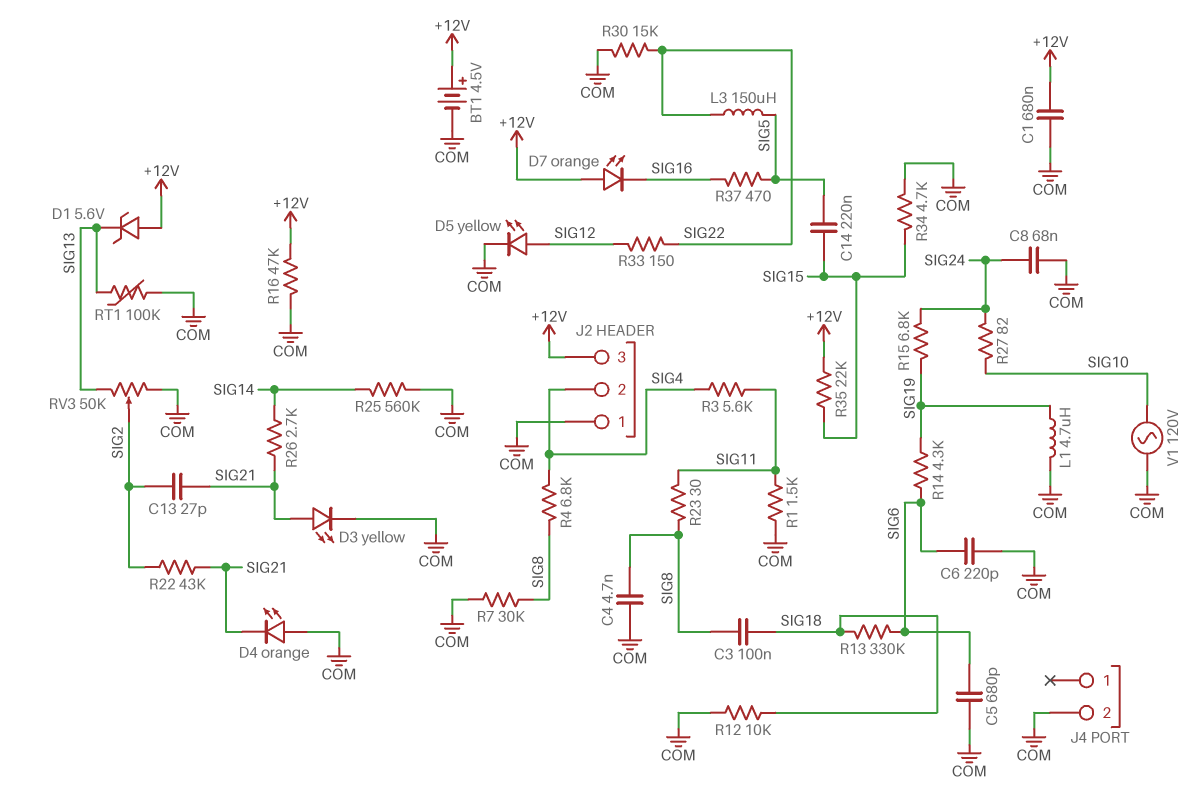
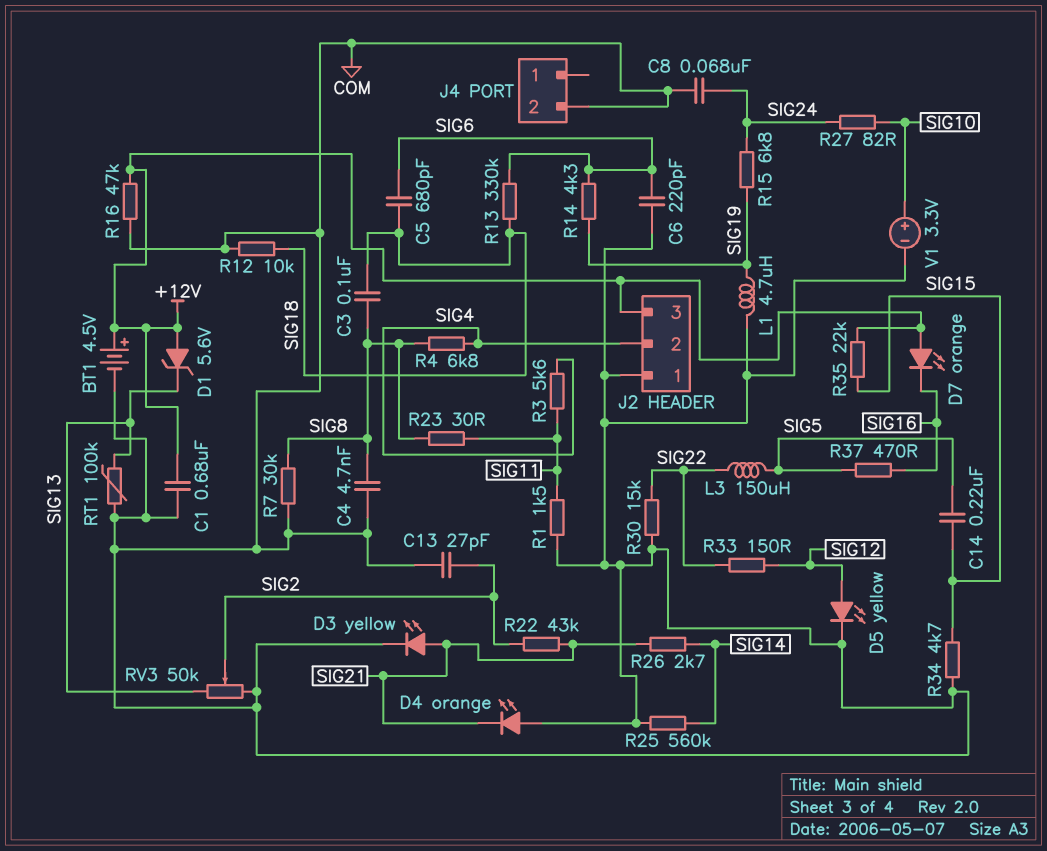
C5: 680pF (COM, SIG6) -> 680pF (SIG6, SIG18)
C13: 27pF (SIG2, SIG21) -> 27pF (COM, SIG2)
V1: AC 120V (COM, SIG10) -> 3.3V (plus SIG10, minus COM)

